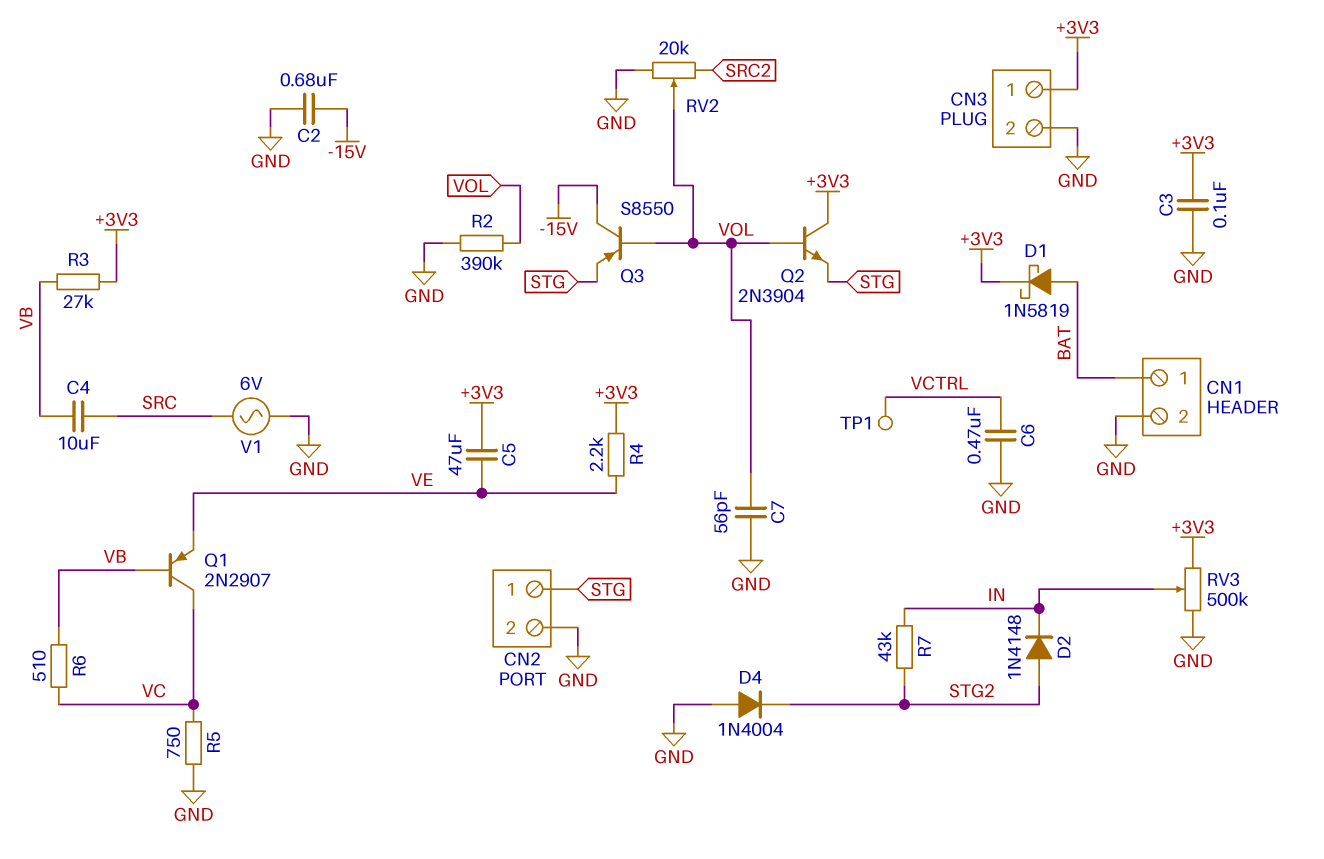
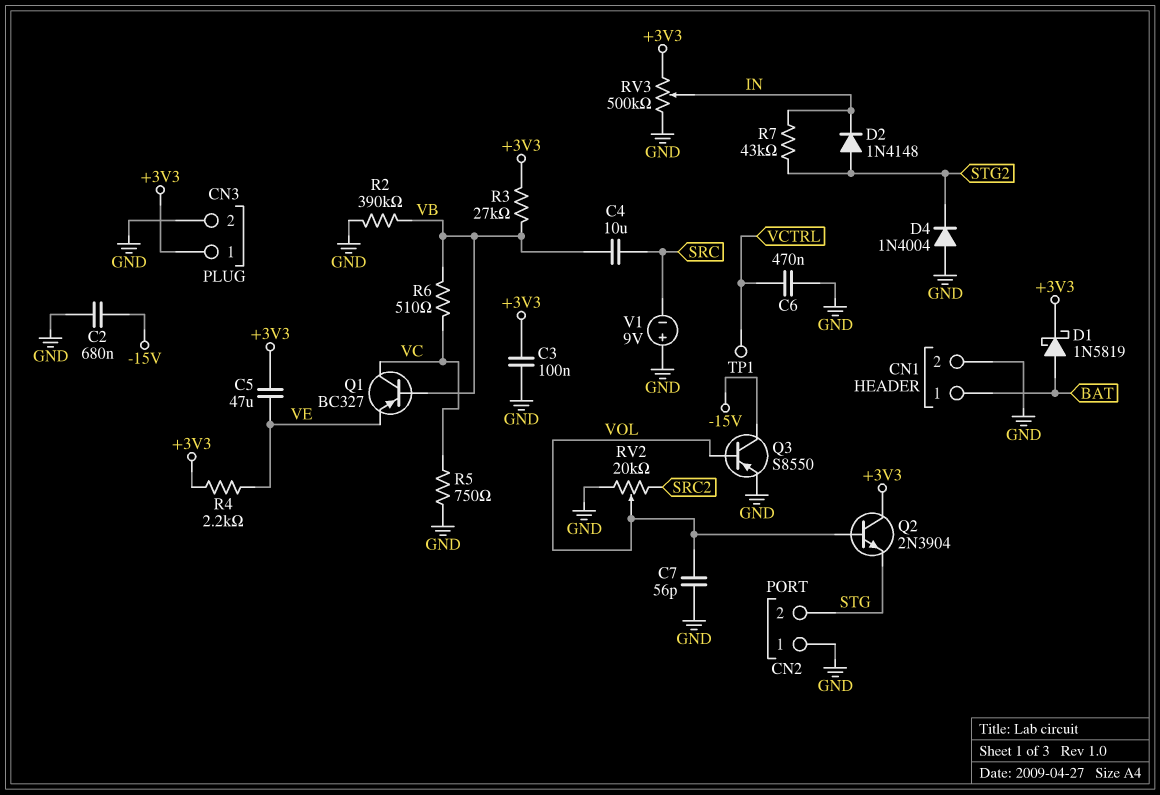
CN2 pin 1: STG -> GND
CN2 pin 2: GND -> STG
Q1: PNP 2N2907 (B VB, C VC, E VE) -> PNP BC327 (B VB, C VC, E VE)
Q3: PNP S8550 (B VOL, C -15V, E STG) -> PNP S8550 (B VOL, C -15V, E GND)
R2: 390k (GND, VOL) -> 390k (GND, VB)
V1: AC 6V (GND, SRC) -> 9V (plus GND, minus SRC)

